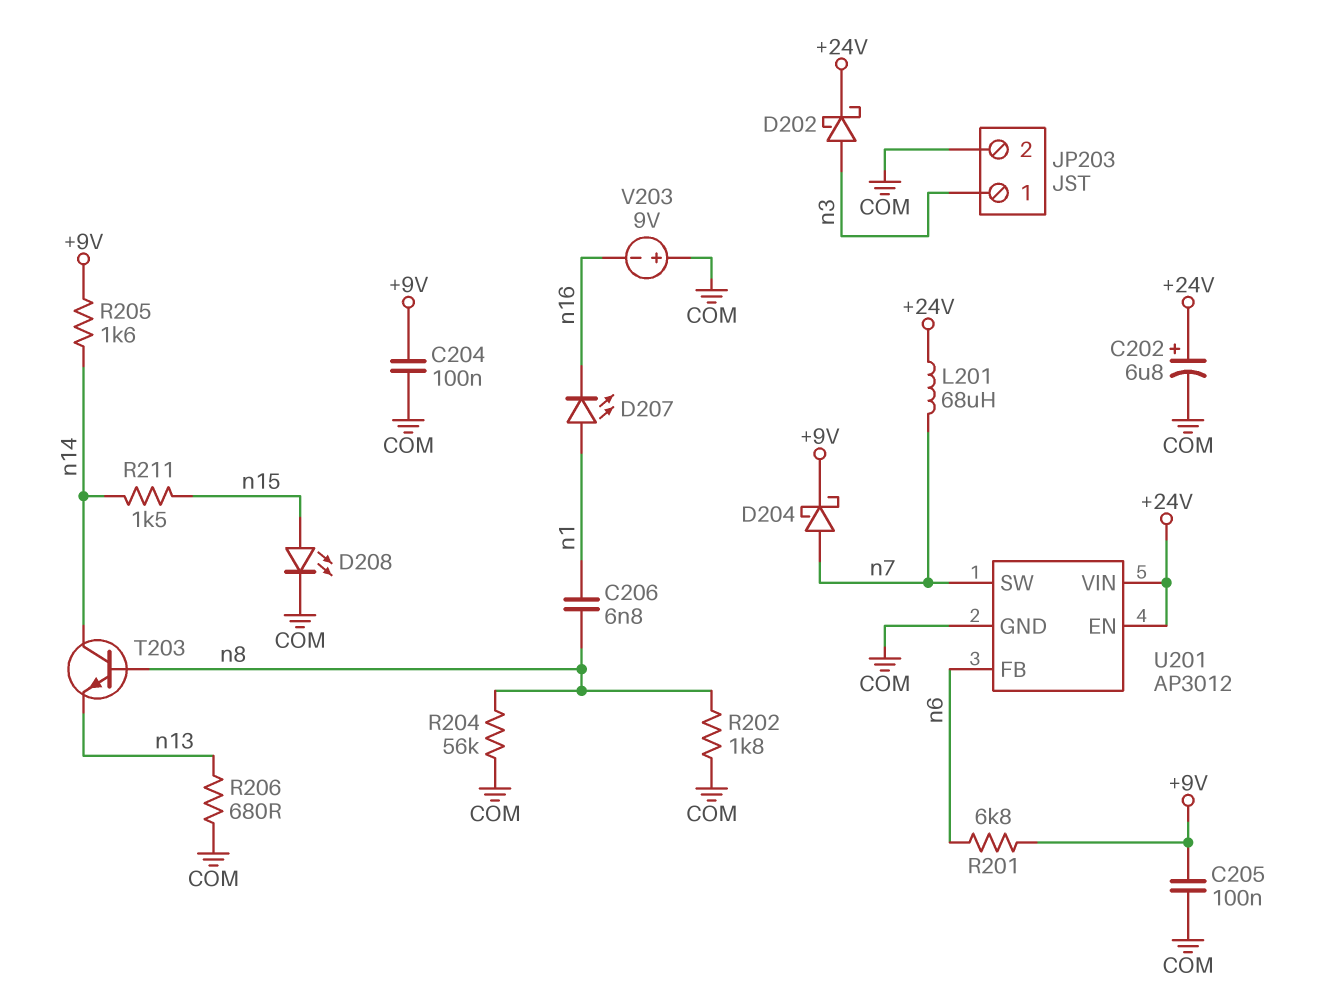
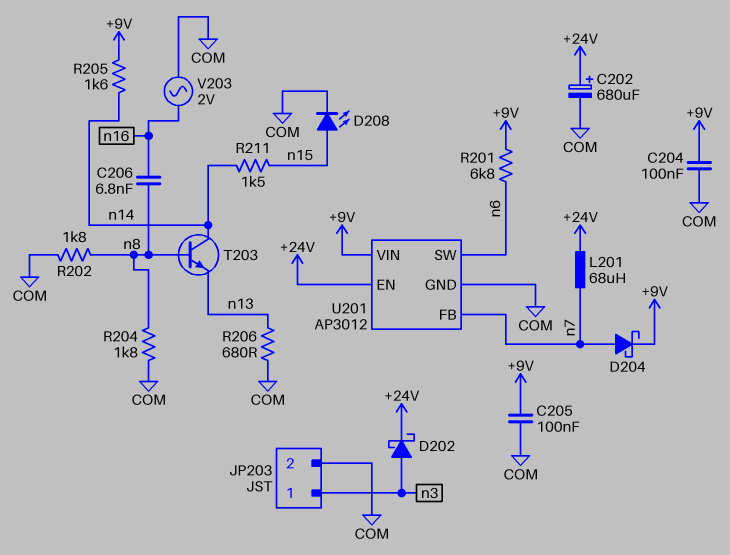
C202: 6.8uF (plus +24V, minus COM) -> 680uF (plus +24V, minus COM)
C206: 6.8nF (n1, n8) -> 6.8nF (n8, n16)
D207: LED (A n1, K n16) -> none
R204: 56k (COM, n8) -> 1.8k (COM, n8)
U201 pin FB: n6 -> n7
U201 pin SW: n7 -> n6
U201 pin VIN: +24V -> +9V
V203: 9V (plus COM, minus n16) -> AC 2V (COM, n16)

